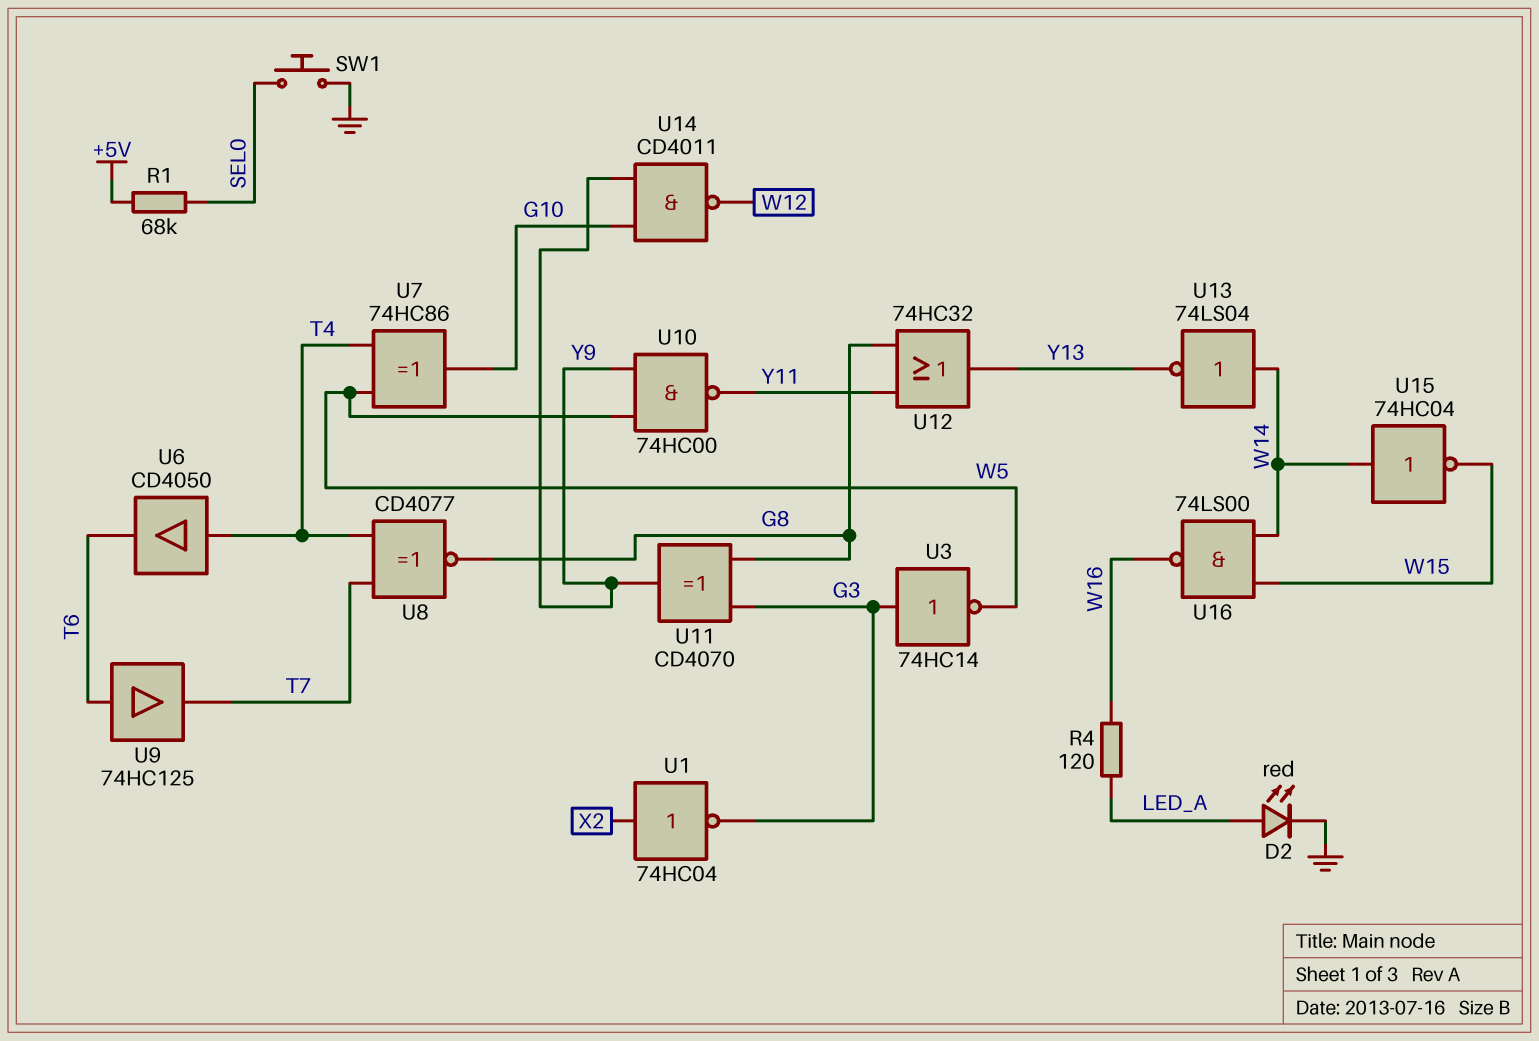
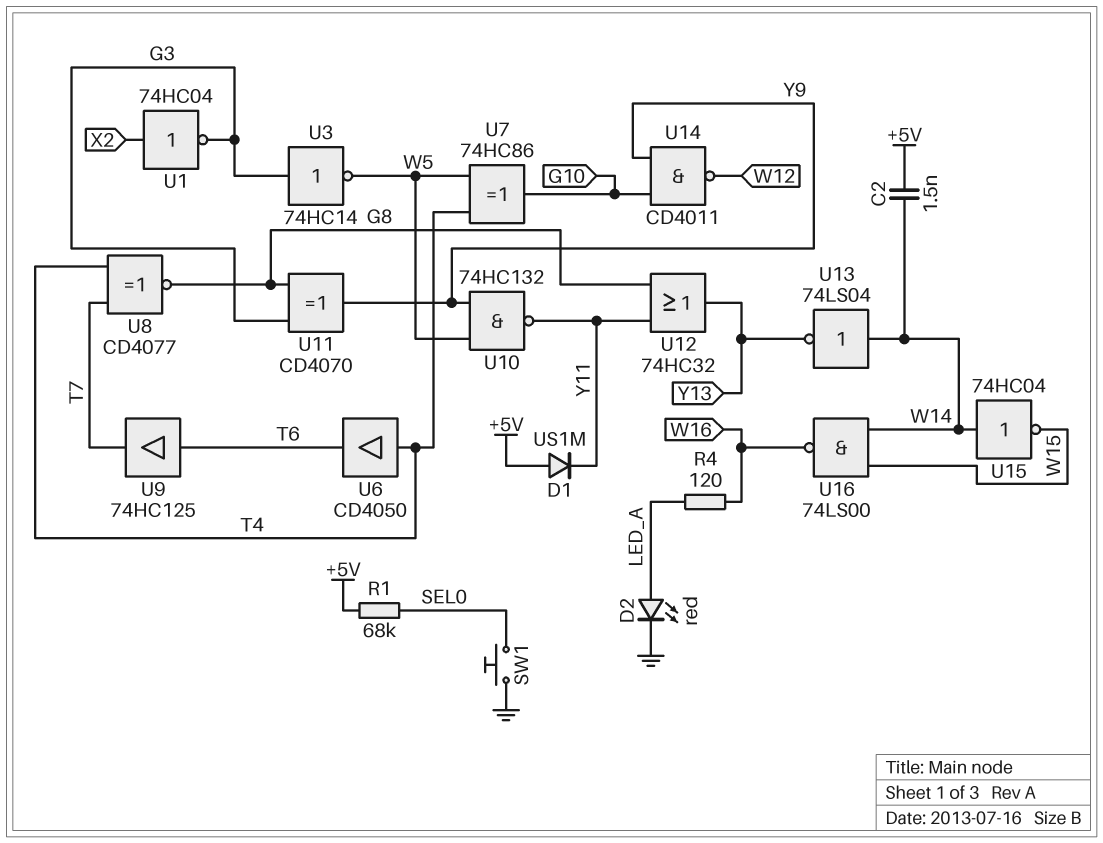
C2: none -> 1.5nF (+5V, W14)
D1: none -> diode US1M (A +5V, K Y11)
U10: NAND 74HC00 (in W5, in Y9, out Y11) -> NAND 74HC132 (in W5, in Y9, out Y11)

